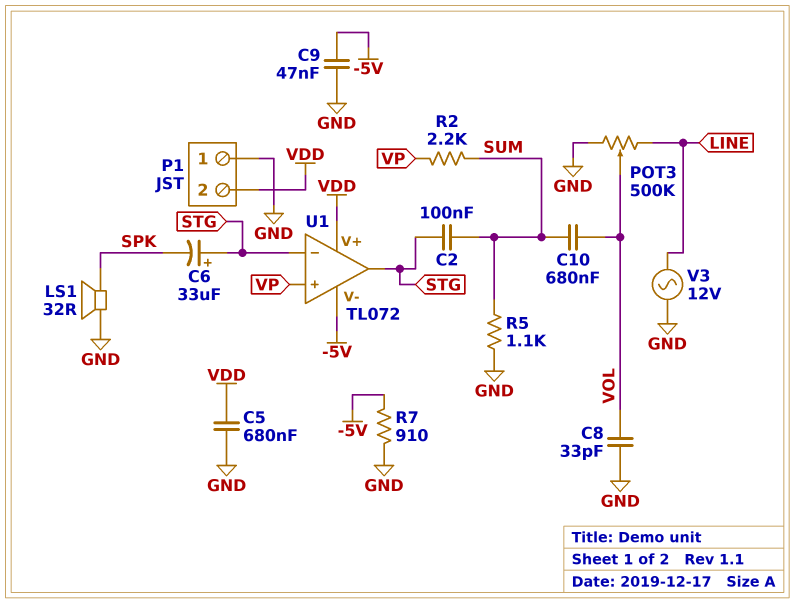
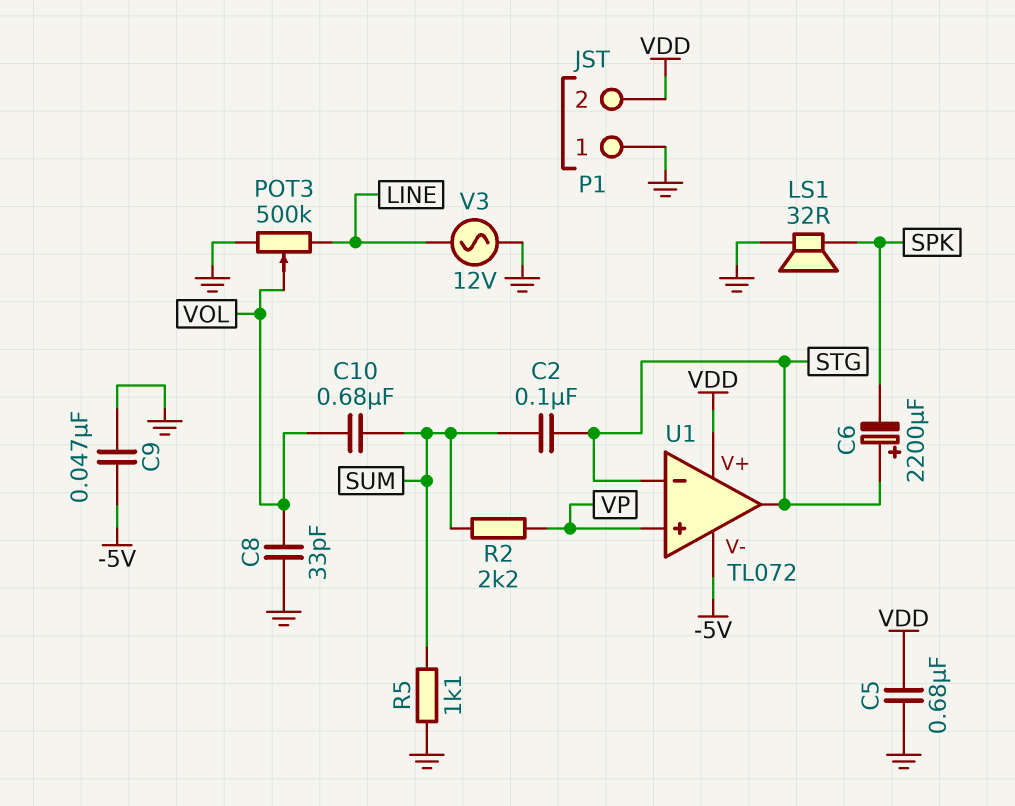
C6: 33uF (plus STG, minus SPK) -> 2200uF (plus STG, minus SPK)
R7: 910 (-5V, GND) -> none

